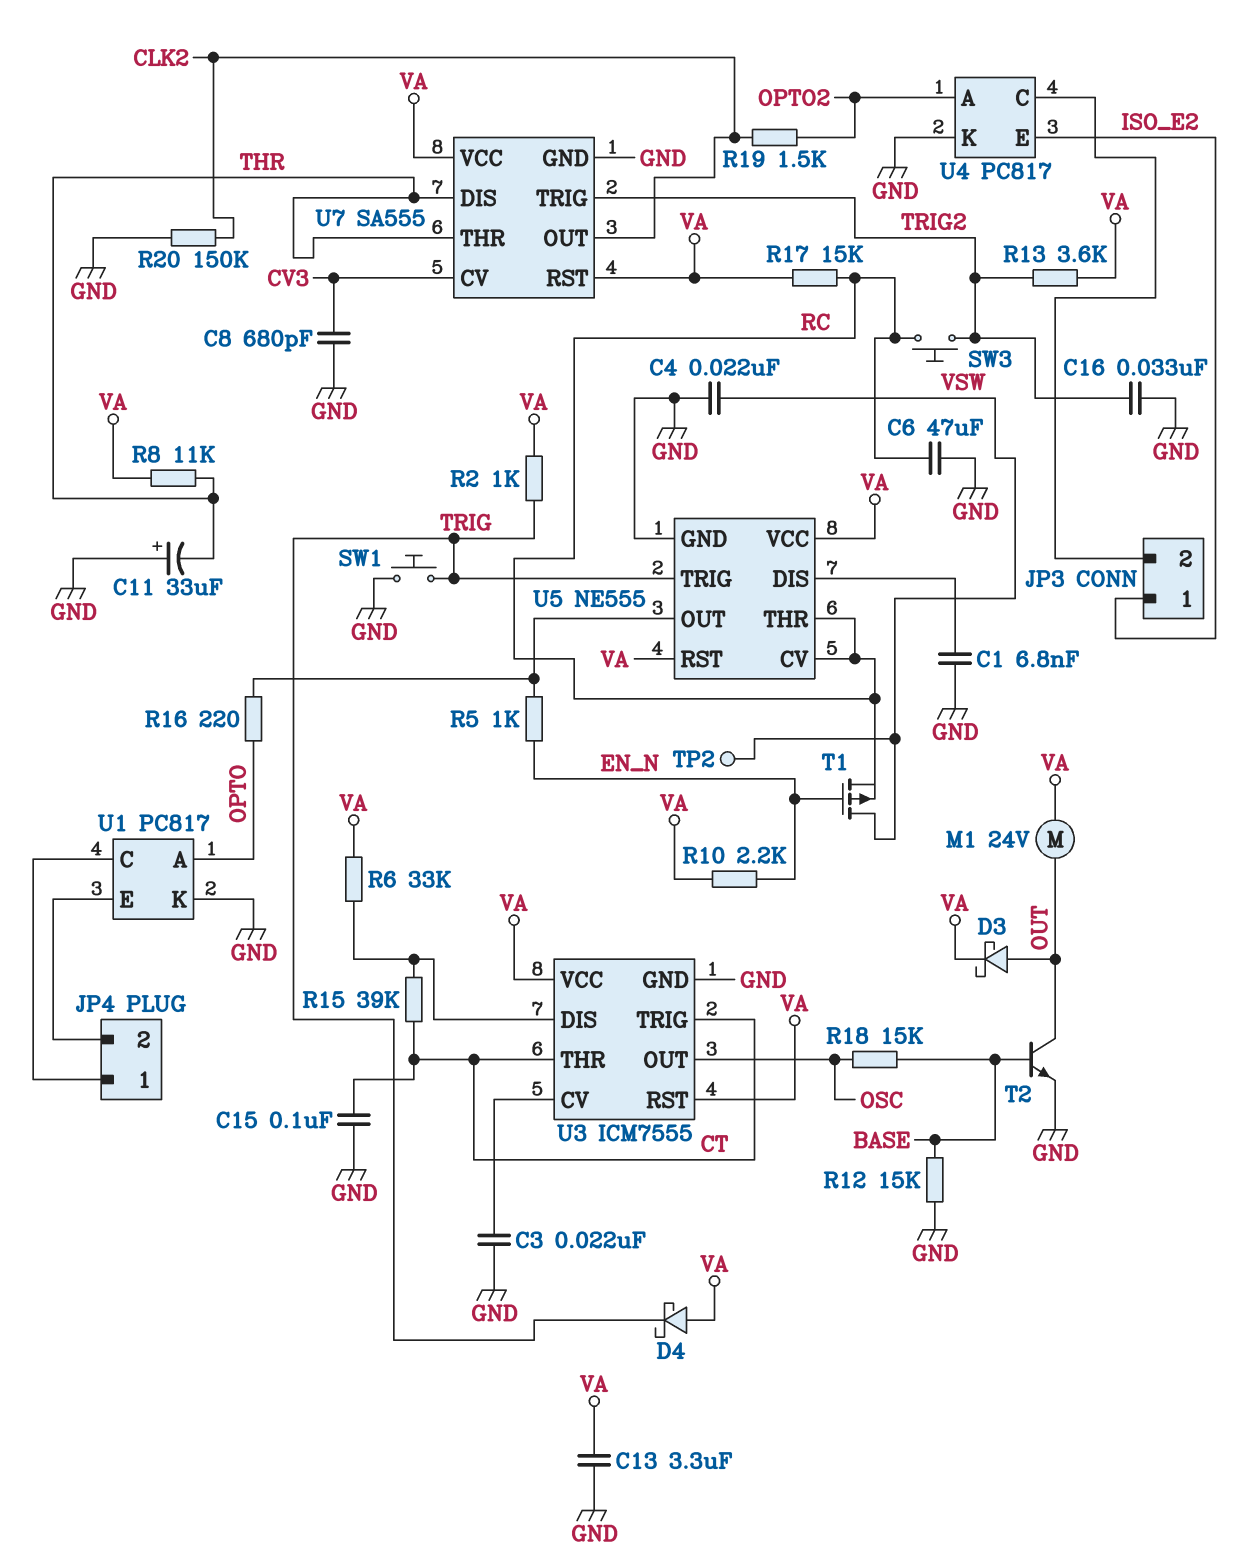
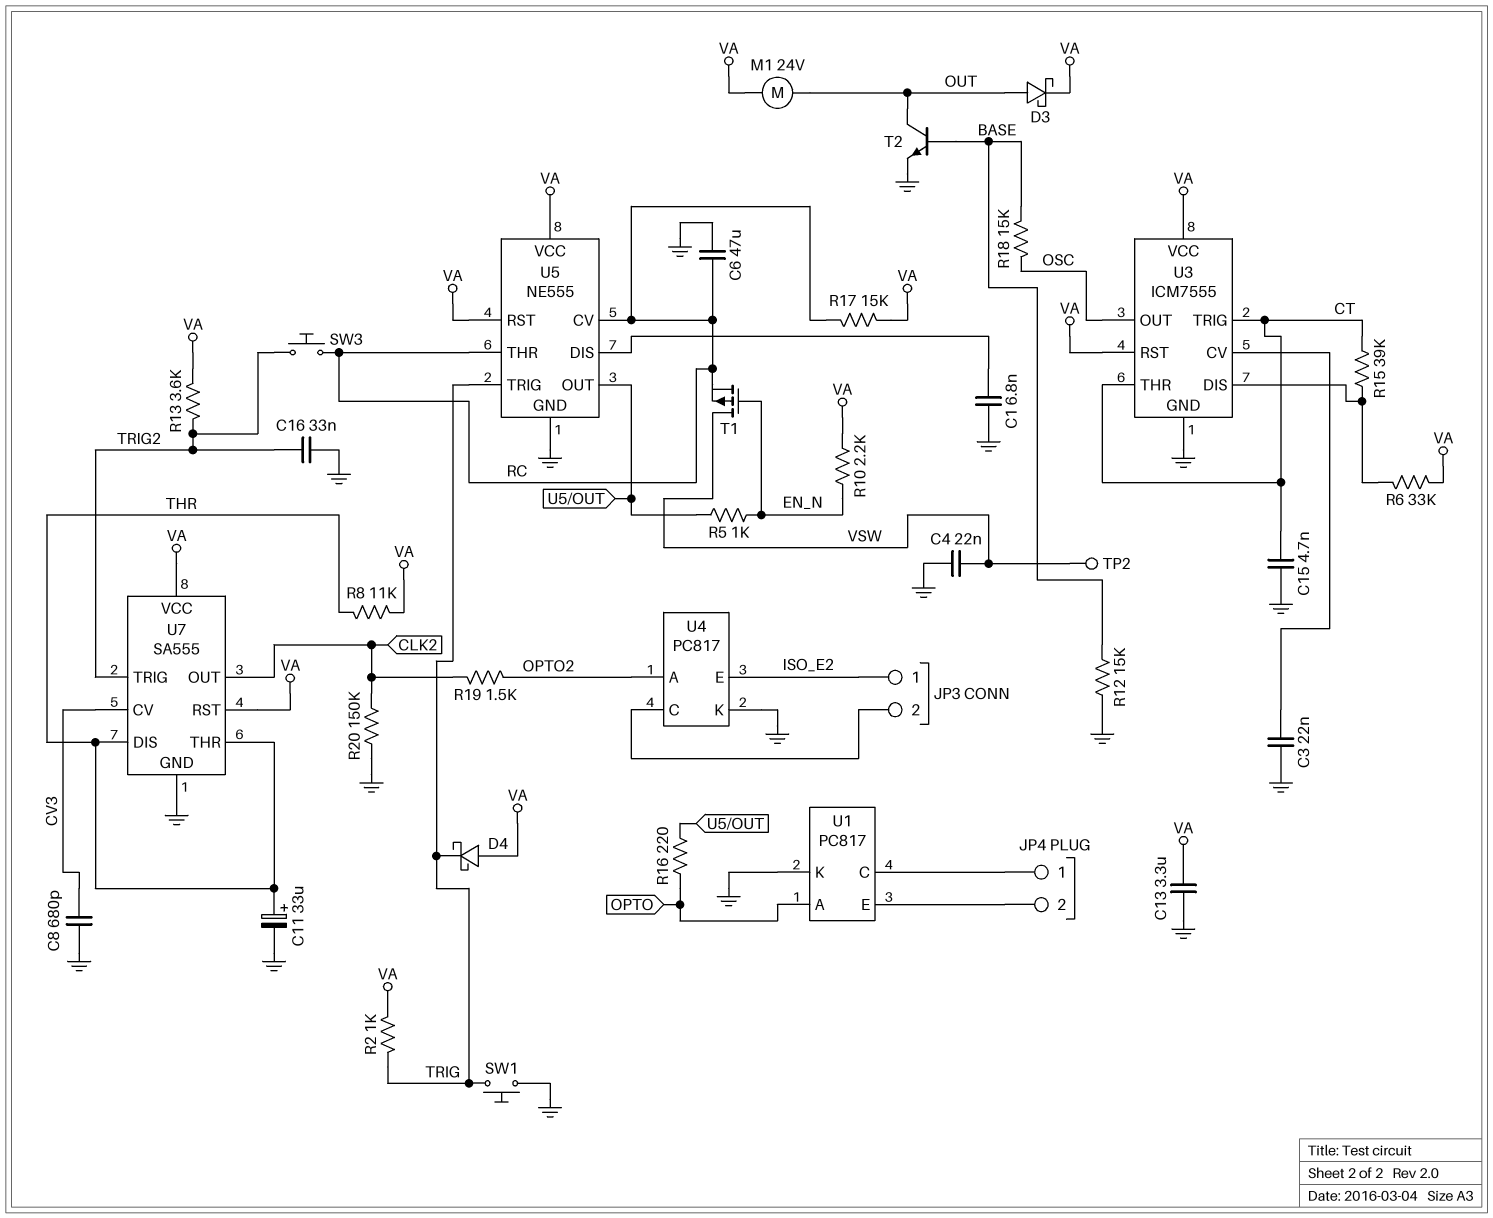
C11: 33uF (plus GND, minus THR) -> 33uF (plus THR, minus GND)
C15: 100nF (CT, GND) -> 4.7nF (CT, GND)

